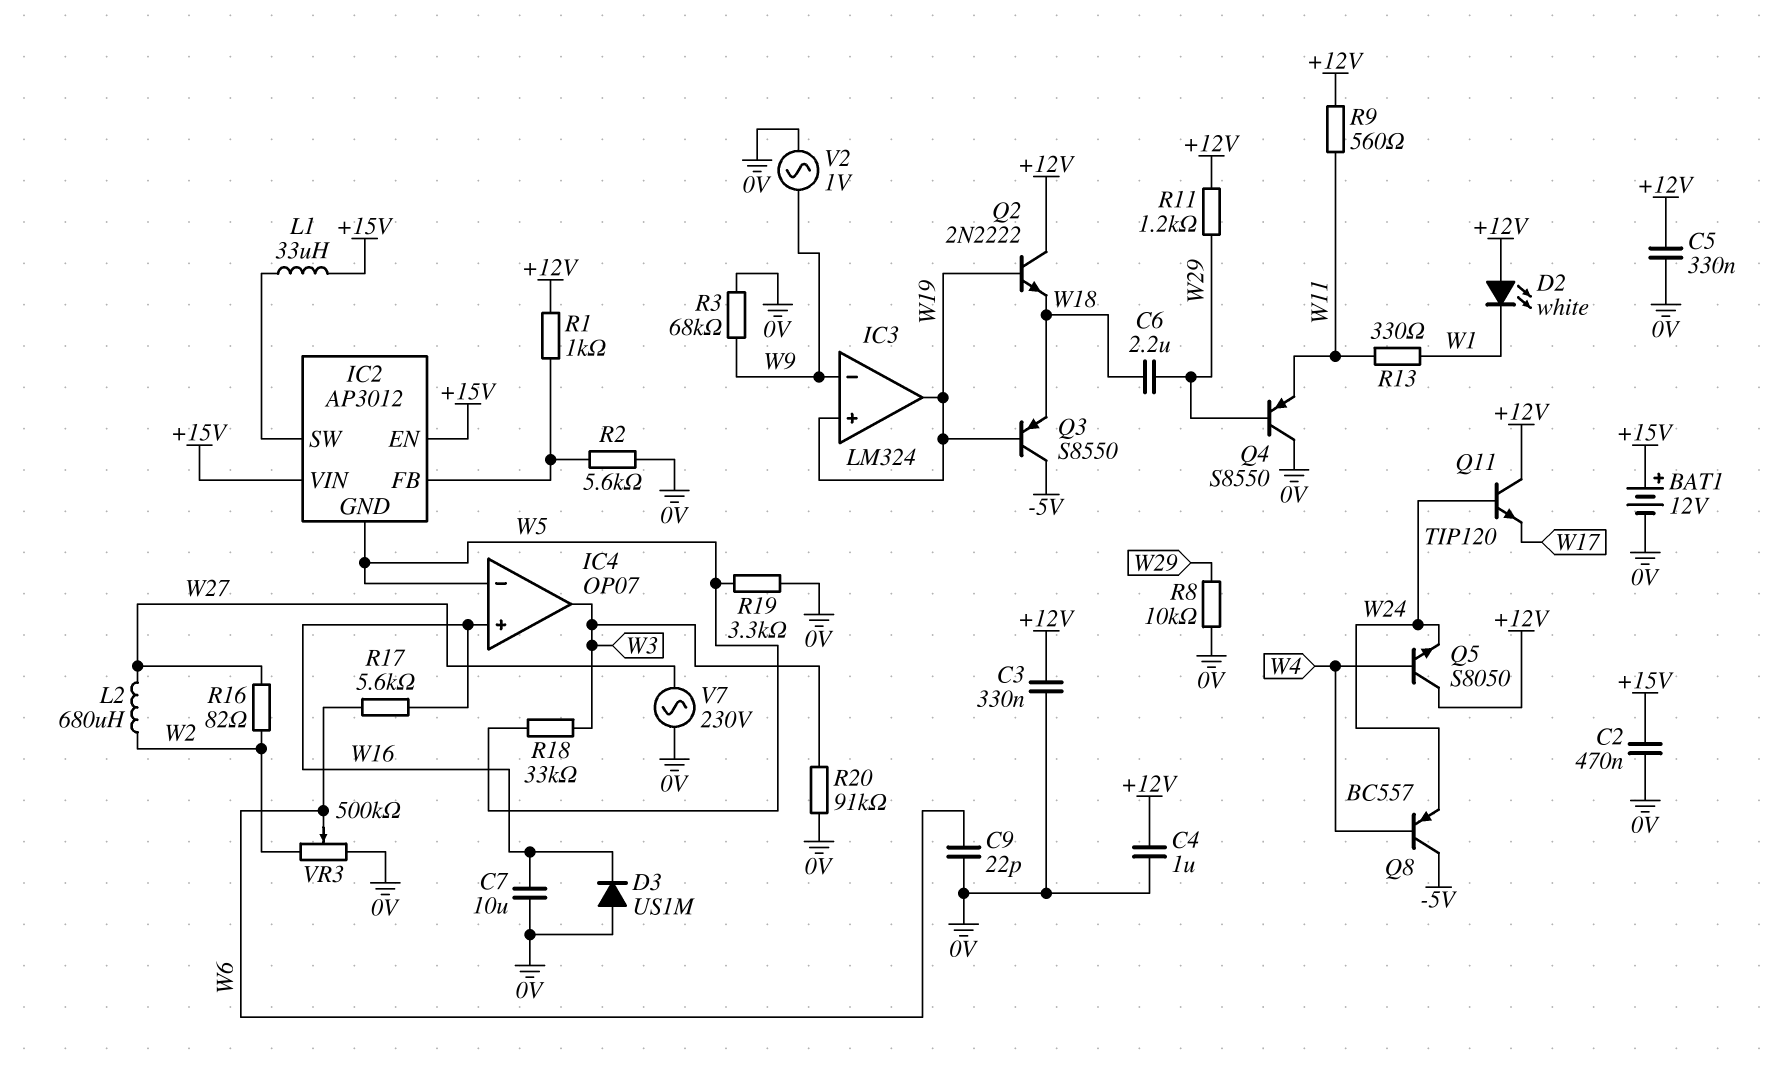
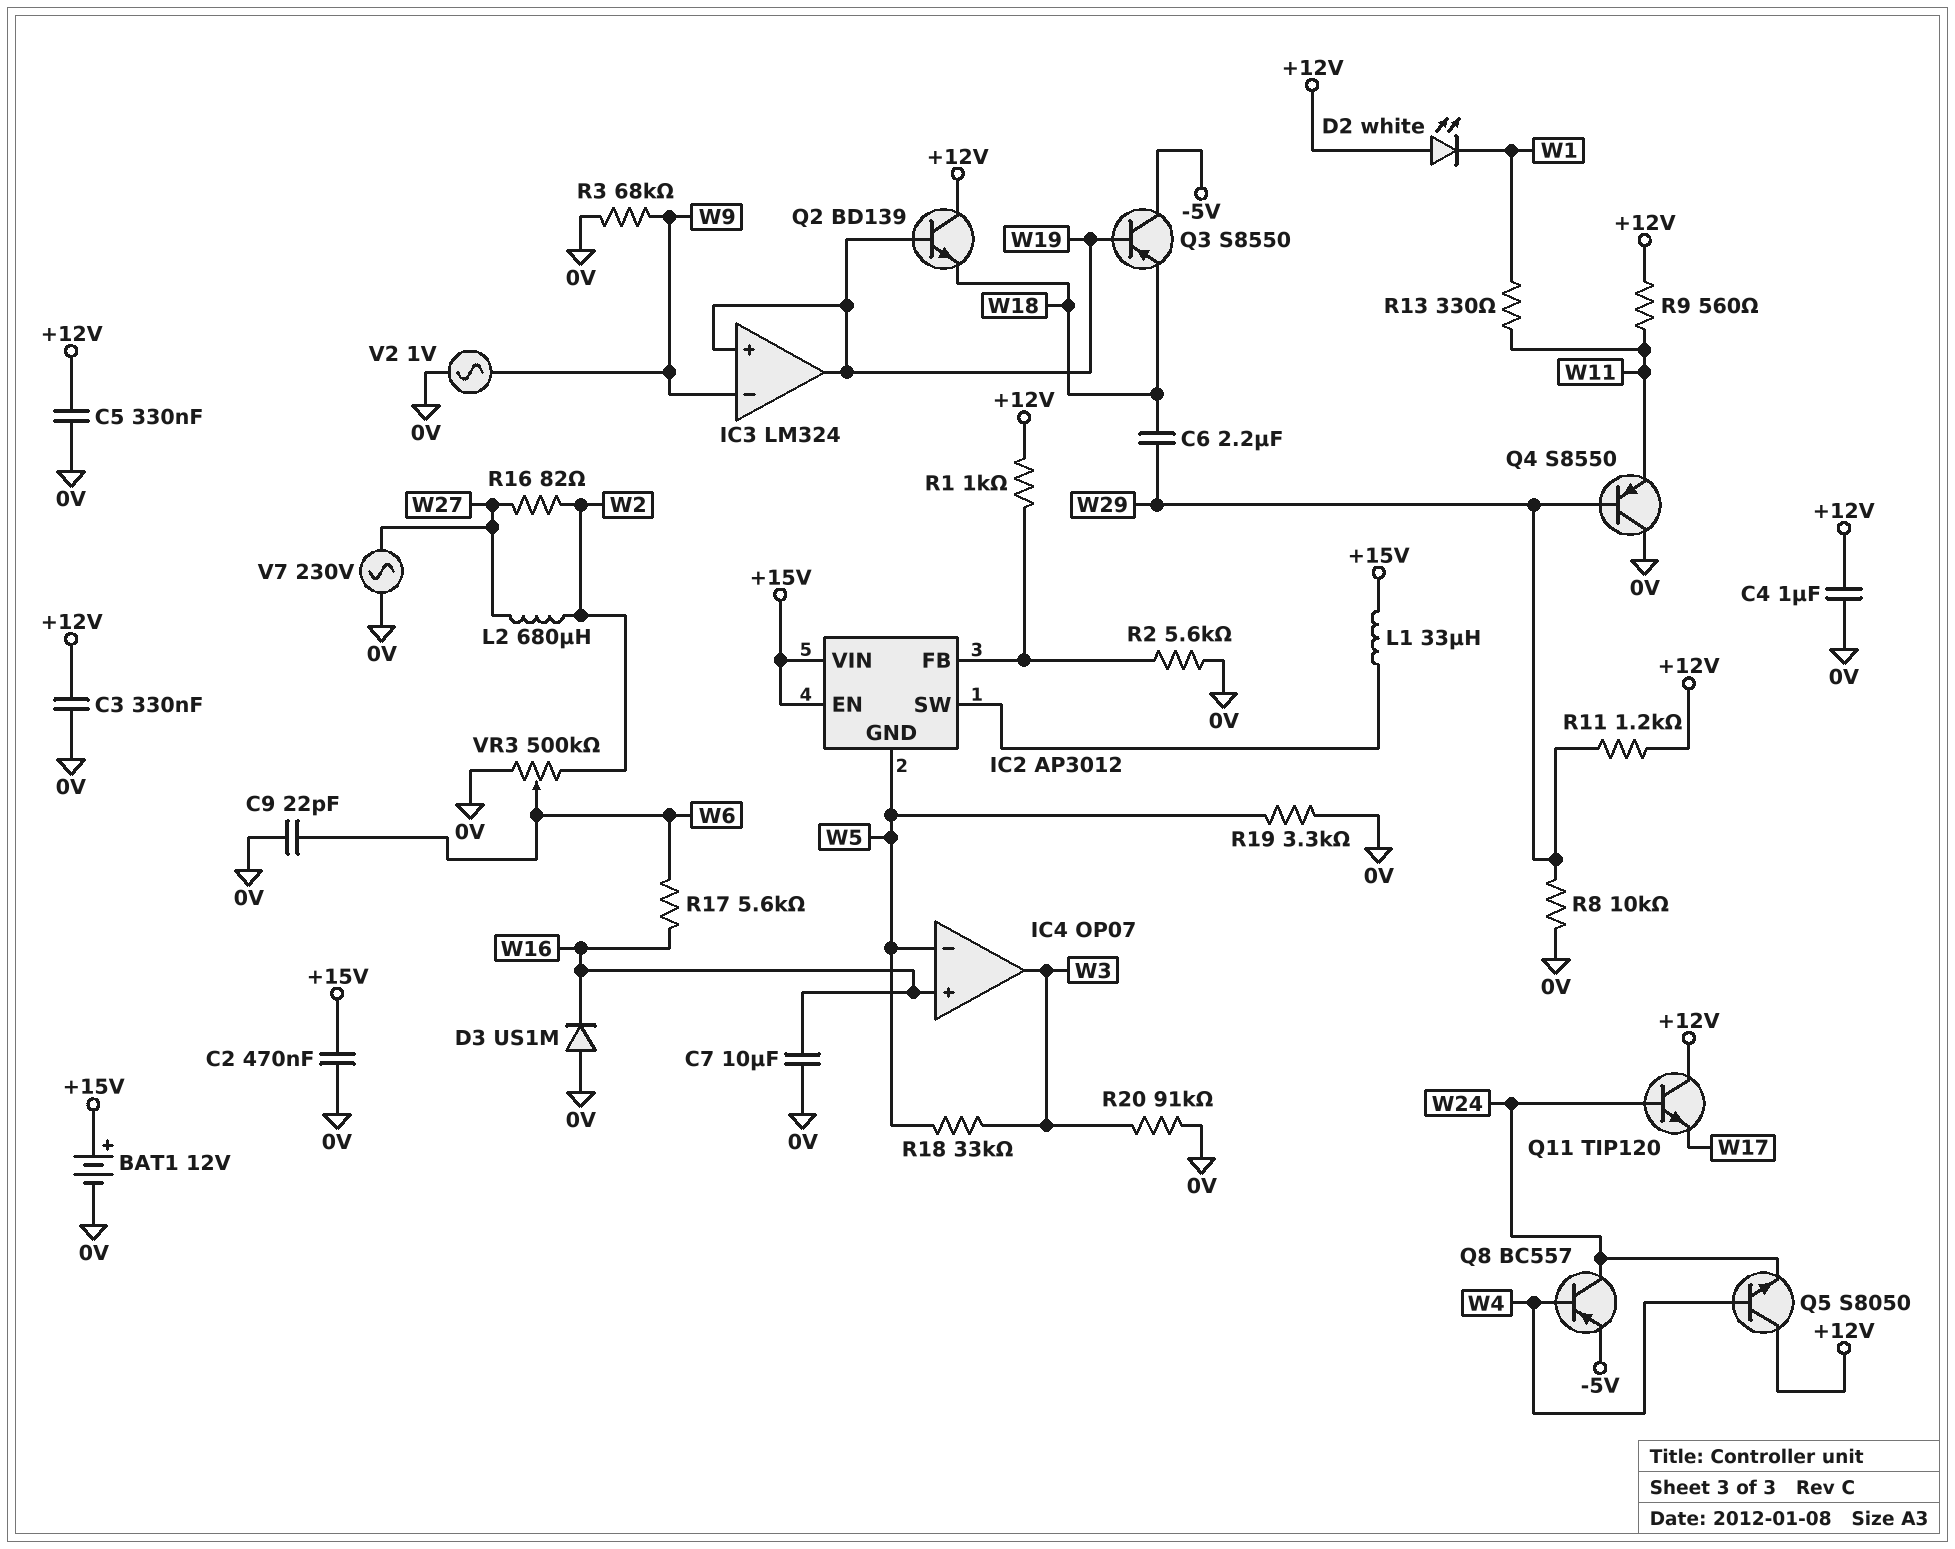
Q2: NPN 2N2222 (B W19, C +12V, E W18) -> NPN BD139 (B W19, C +12V, E W18)
Q8: PNP BC557 (B W4, C -5V, E W24) -> PNP BC557 (B W4, C W24, E -5V)

